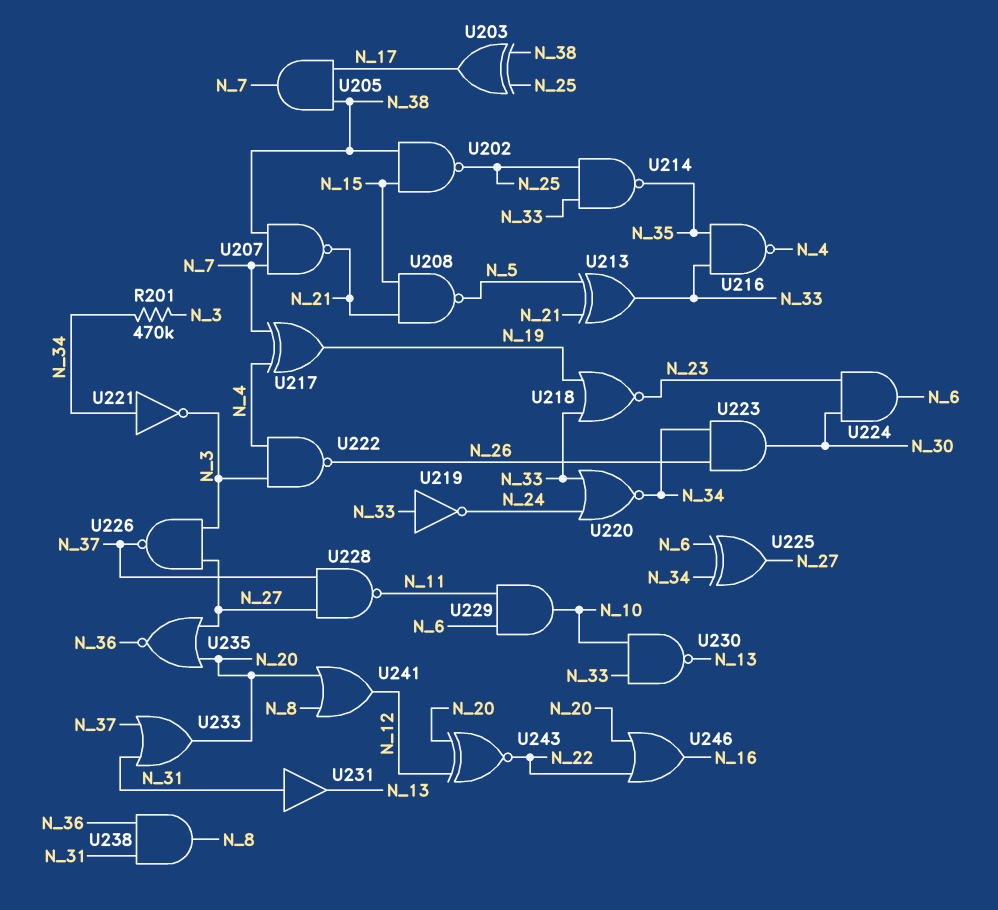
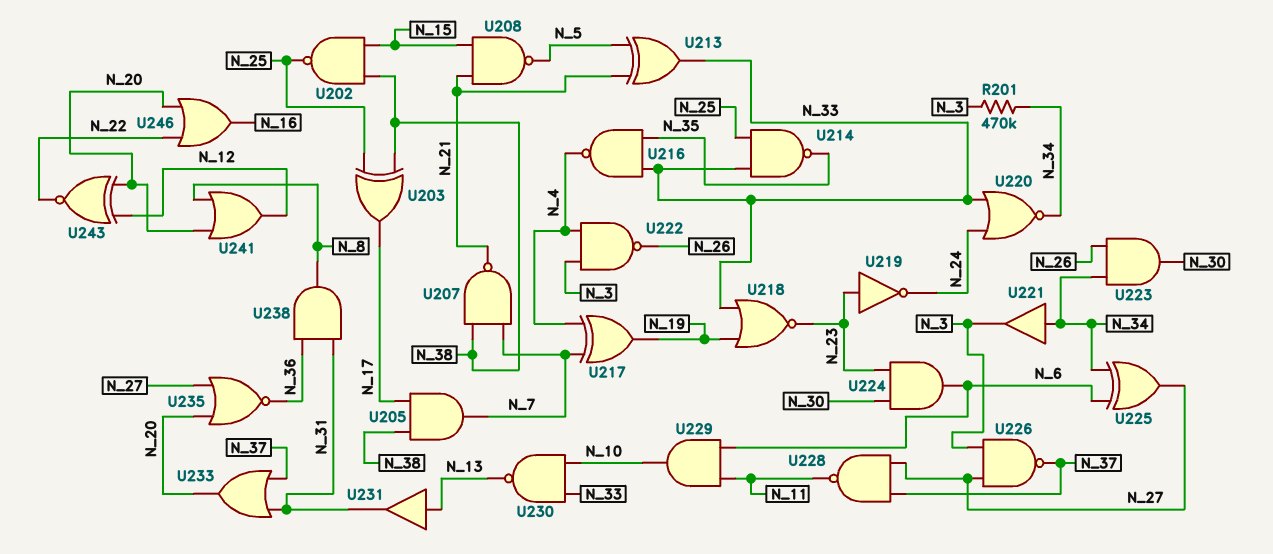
U219: NOT (in N_33, out N_24) -> NOT (in N_23, out N_24)
U221: NOT (in N_34, out N_3) -> buffer (in N_34, out N_3)
U231: buffer (in N_31, out N_13) -> buffer (in N_13, out N_31)

